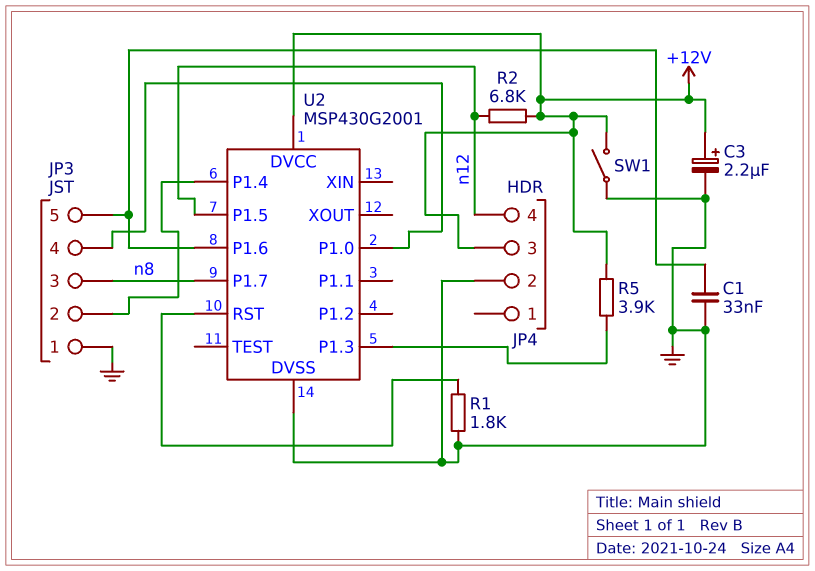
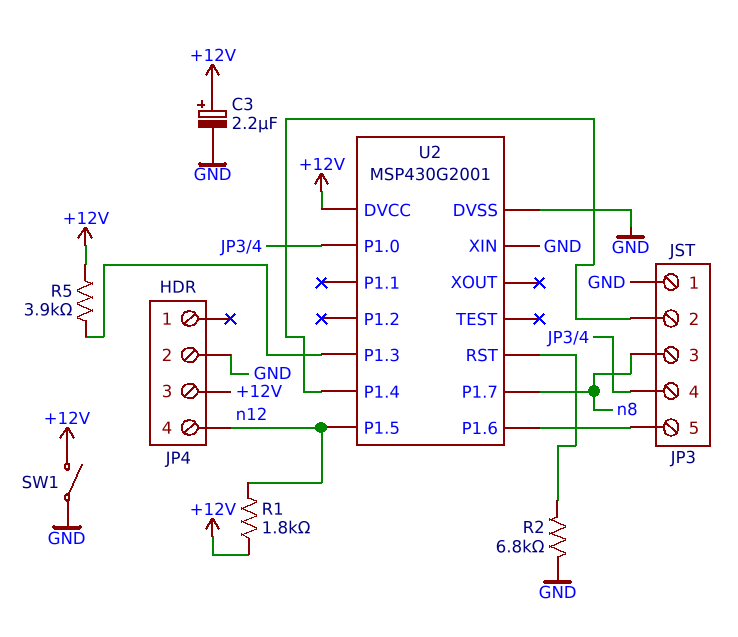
C1: 33nF (GND, JP3/5) -> none
R1: 1.8k (GND, U2/RST) -> 1.8k (+12V, n12)
R2: 6.8k (+12V, n12) -> 6.8k (GND, U2/RST)
U2 pin XIN: none -> GND

